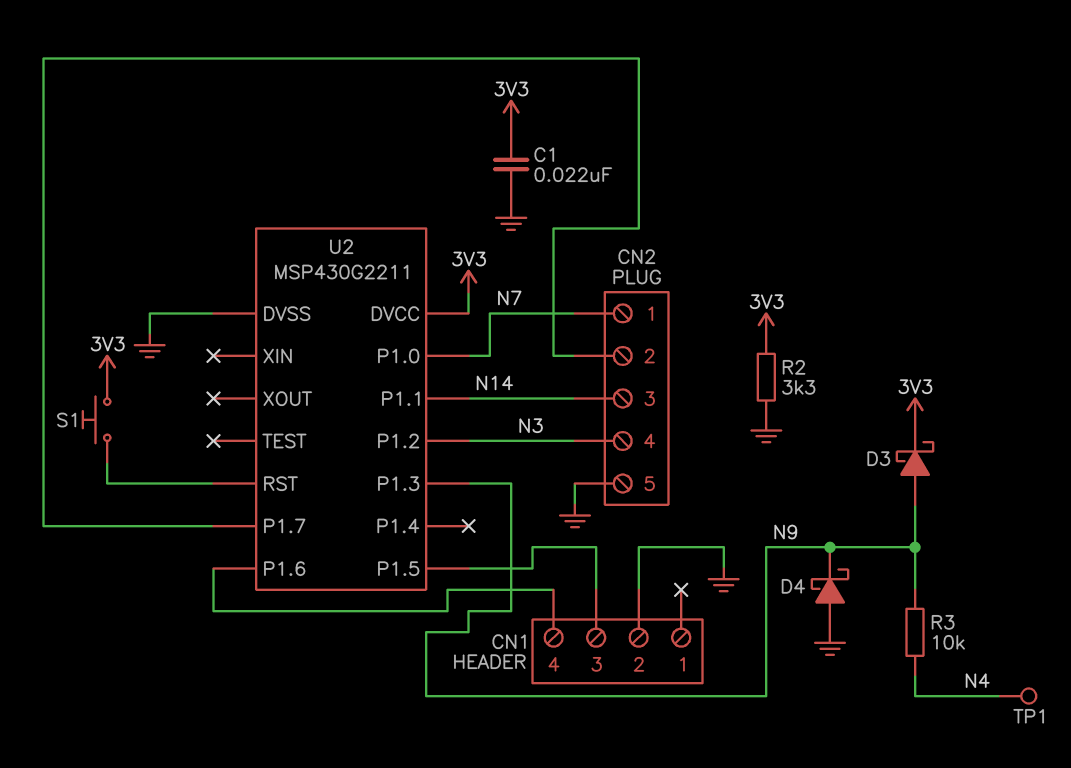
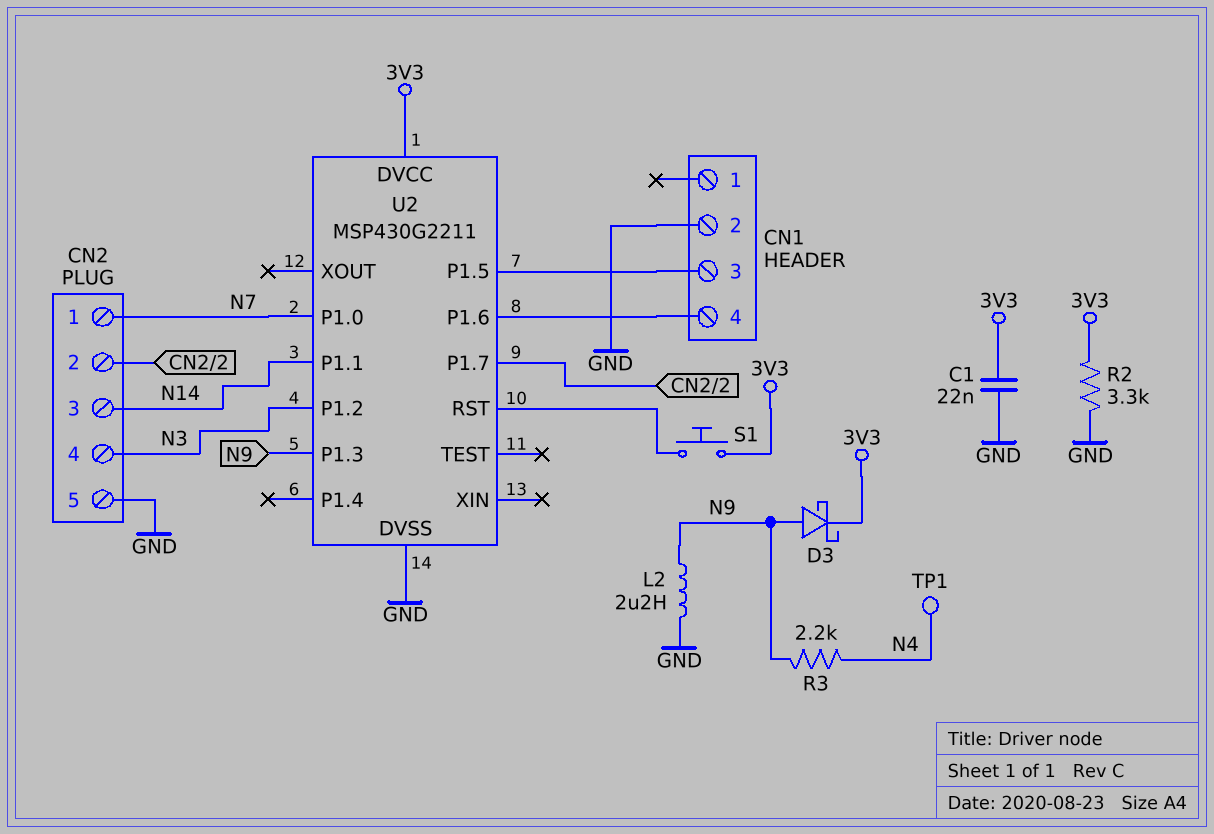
D4: schottky (A GND, K N9) -> none
L2: none -> 2.2uH (GND, N9)
R3: 10k (N4, N9) -> 2.2k (N4, N9)

